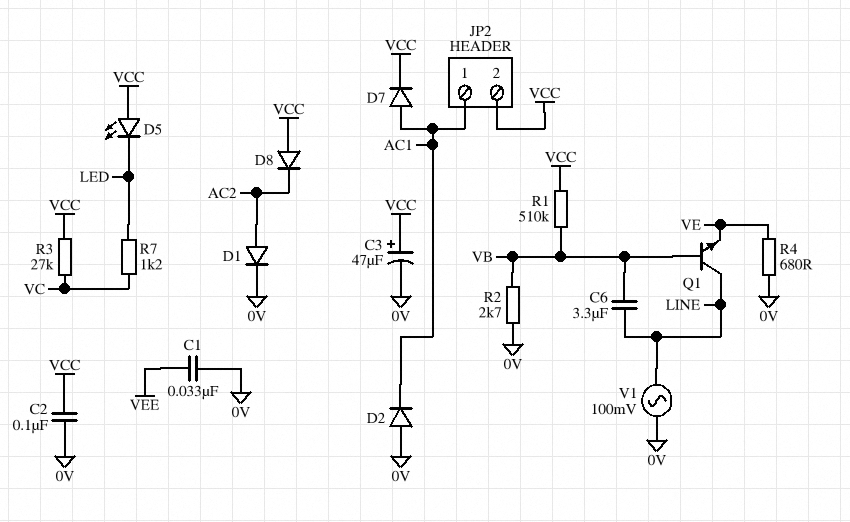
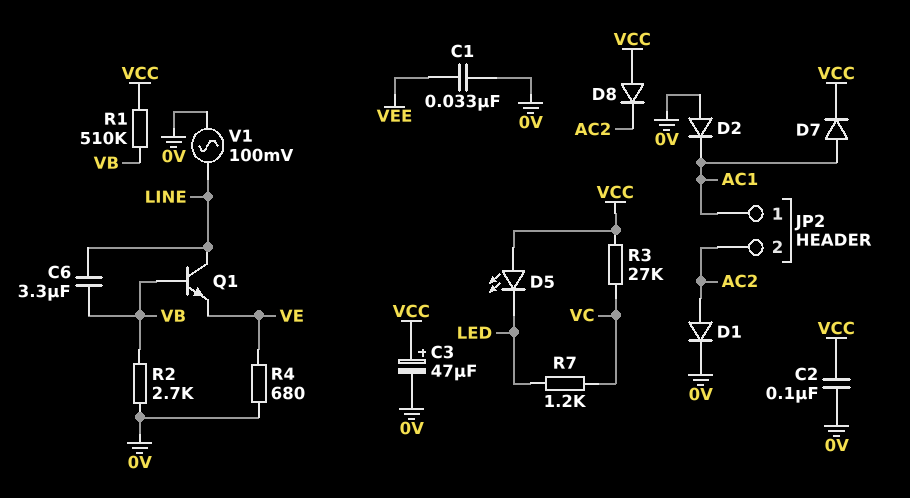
JP2 pin 2: VCC -> AC2

